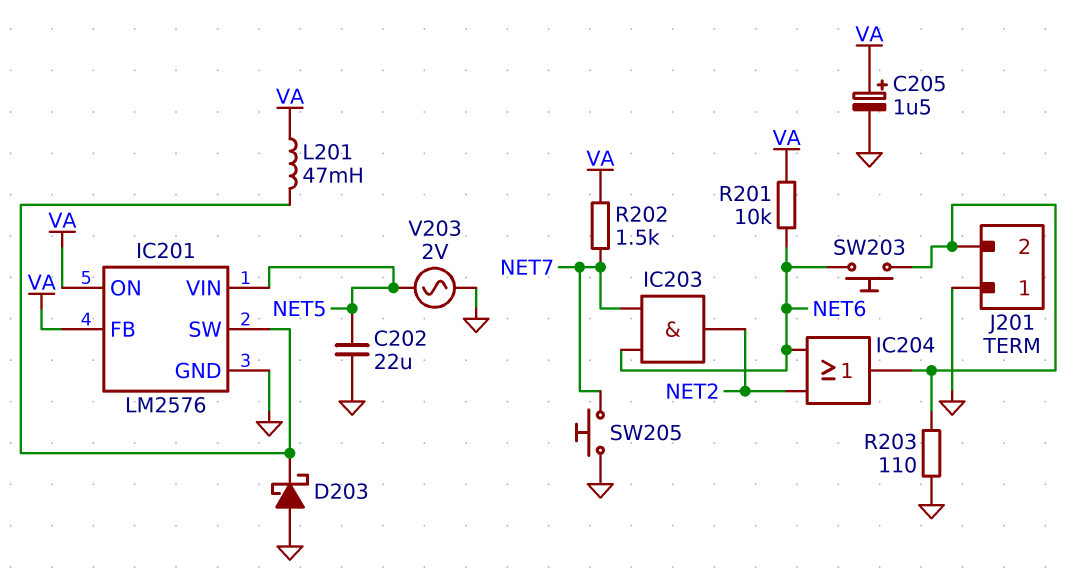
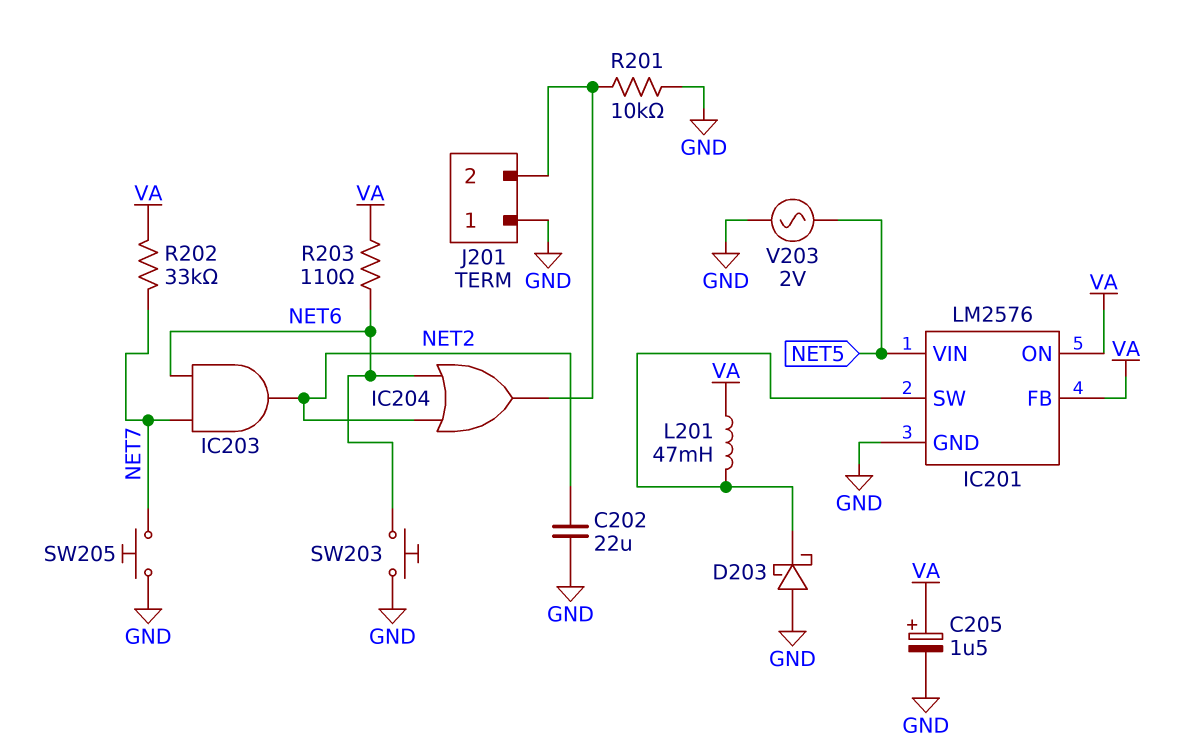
C202: 22uF (GND, NET5) -> 22uF (GND, NET2)
R201: 10k (NET6, VA) -> 10k (GND, J201/2)
R202: 1.5k (NET7, VA) -> 33k (NET7, VA)
R203: 110 (GND, J201/2) -> 110 (NET6, VA)
SW203: button (J201/2, NET6) -> button (GND, NET6)

